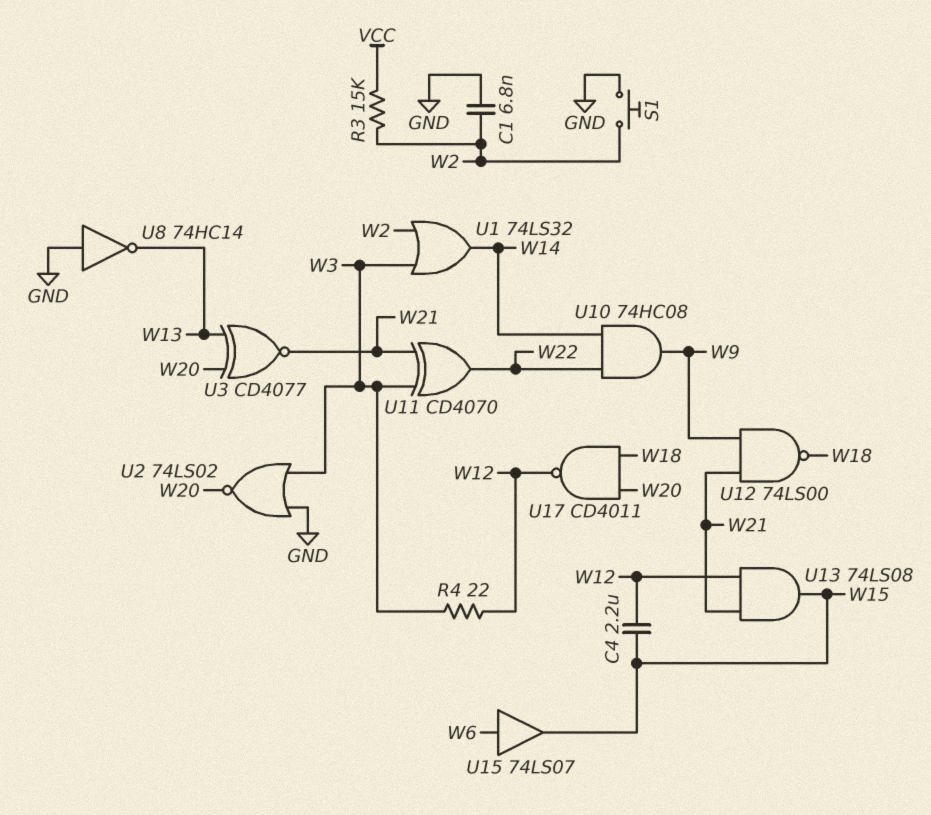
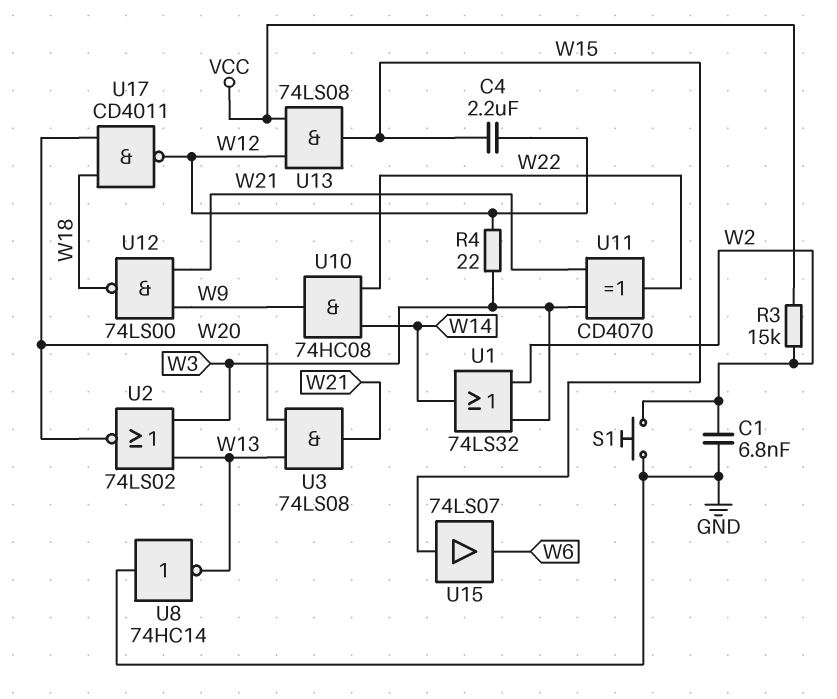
U2: NOR 74LS02 (in GND, in W3, out W20) -> NOR 74LS02 (in W3, in W13, out W20)
U3: XNOR CD4077 (in W13, in W20, out W21) -> AND 74LS08 (in W13, in W20, out W21)
U13: AND 74LS08 (in W12, in W21, out W15) -> AND 74LS08 (in VCC, in W12, out W15)
U15: buffer 74LS07 (in W6, out W15) -> buffer 74LS07 (in W15, out W6)

